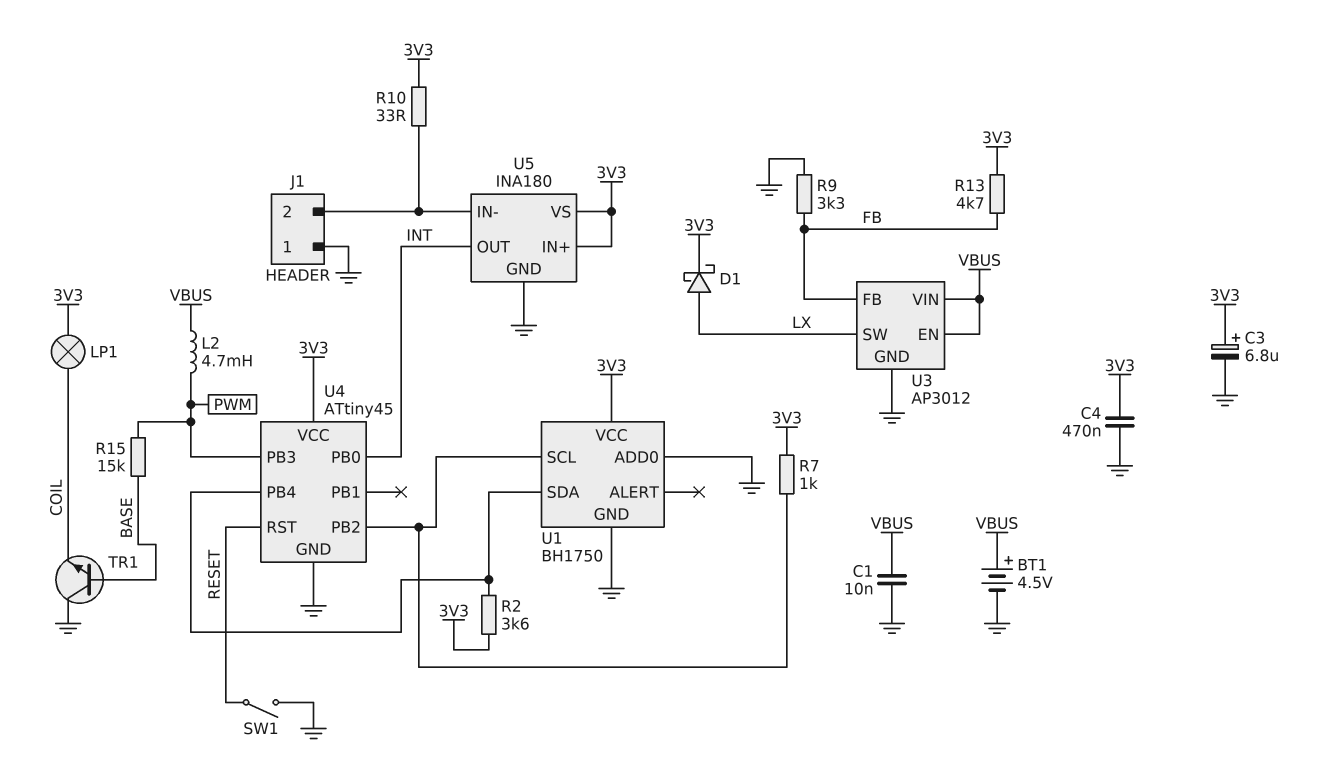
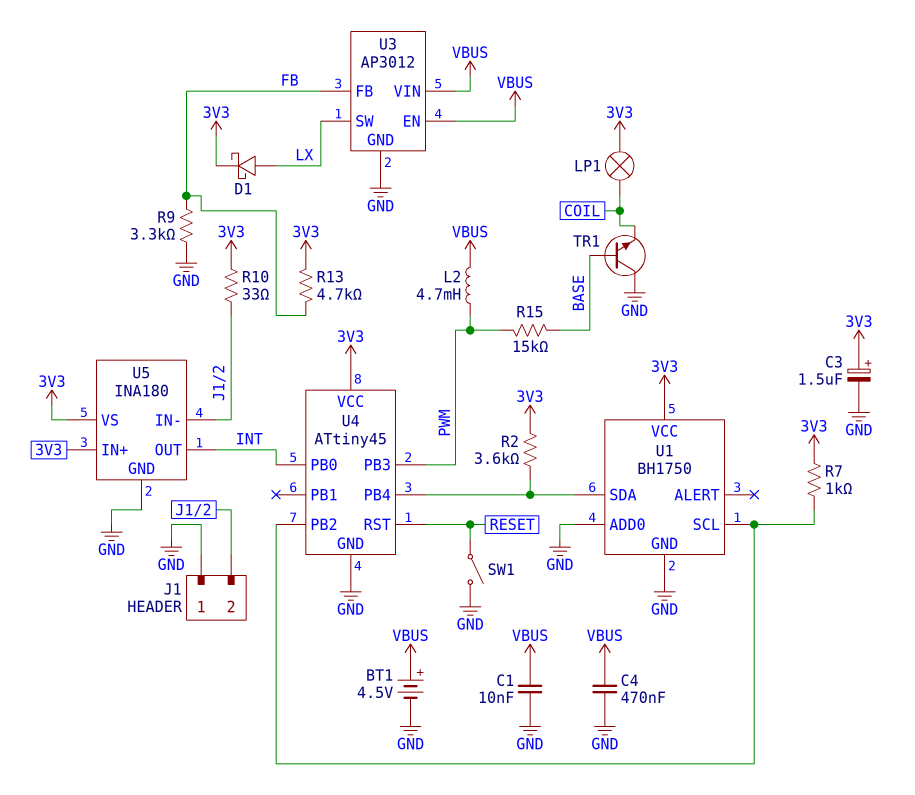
C3: 6.8uF (plus 3V3, minus GND) -> 1.5uF (plus 3V3, minus GND)
C4: 470nF (3V3, GND) -> 470nF (GND, VBUS)

